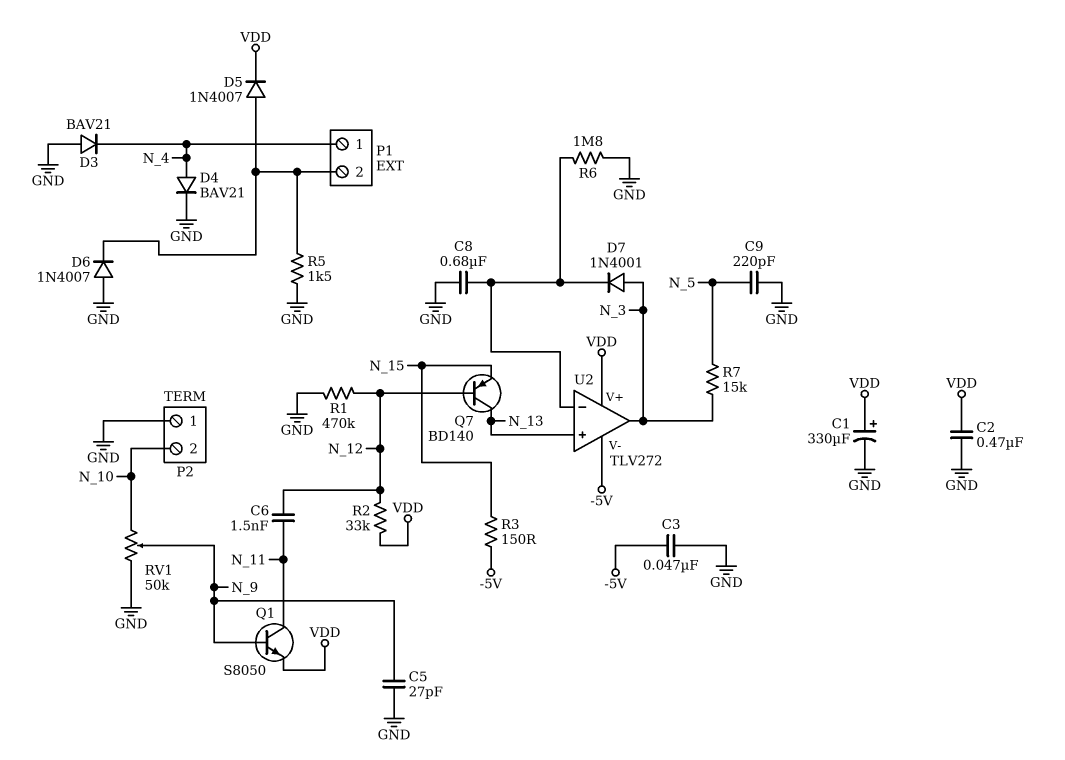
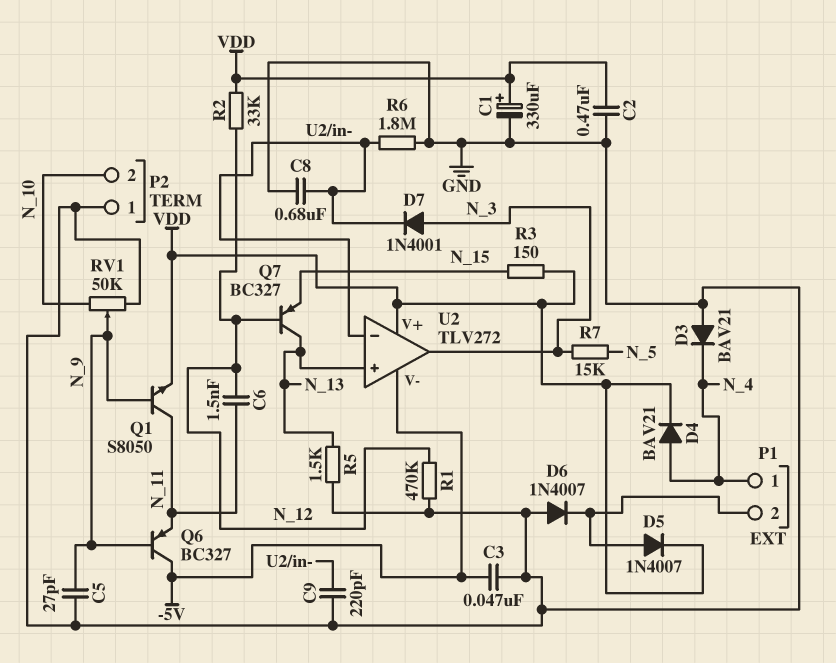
C9: 220pF (GND, N_5) -> 220pF (GND, U2/in-)
D4: diode BAV21 (A N_4, K GND) -> diode BAV21 (A N_4, K VDD)
Q6: none -> PNP BC327 (B N_9, C -5V, E N_11)
Q7: PNP BD140 (B N_12, C N_13, E N_15) -> PNP BC327 (B N_12, C N_13, E N_15)
R3: 150 (-5V, N_15) -> 150 (N_15, VDD)
R5: 1.5k (GND, P1/2) -> 1.5k (GND, N_13)

